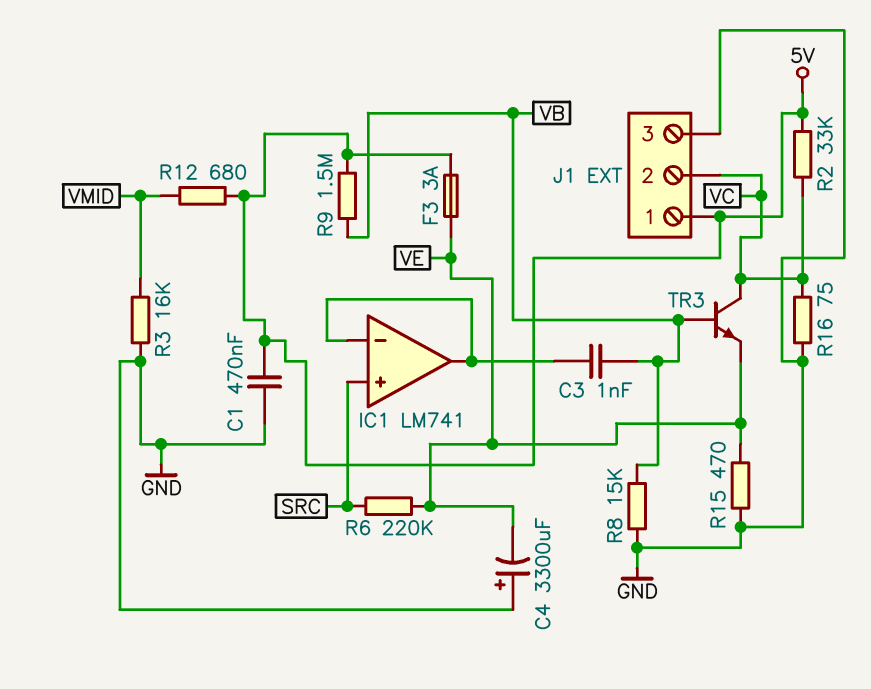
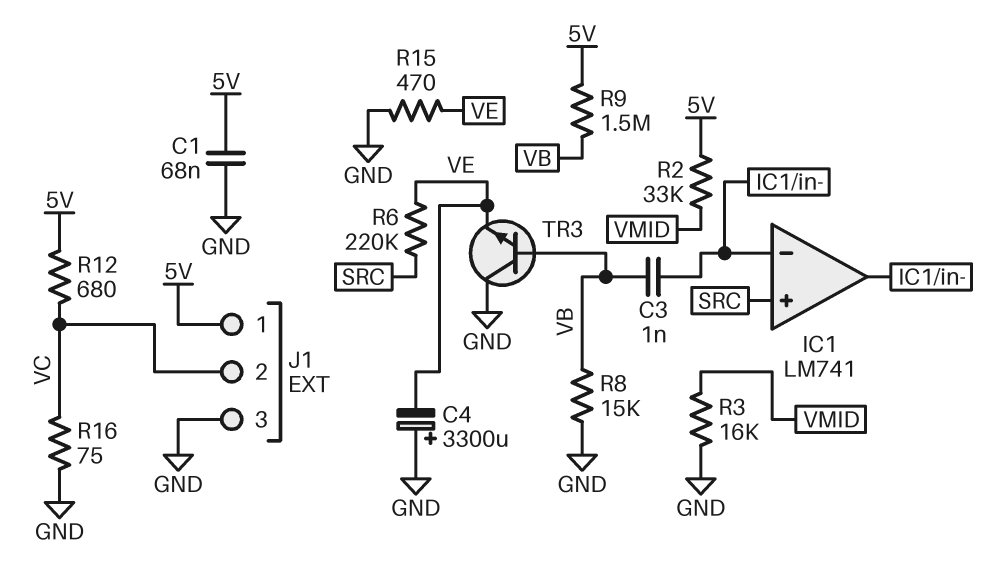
C1: 470nF (5V, GND) -> 68nF (5V, GND)
F3: 3A (5V, VE) -> none
R2: 33k (5V, VC) -> 33k (5V, VMID)
R12: 680 (5V, VMID) -> 680 (5V, VC)
TR3: NPN (B VB, C VC, E VE) -> NPN (B VB, C GND, E VE)

